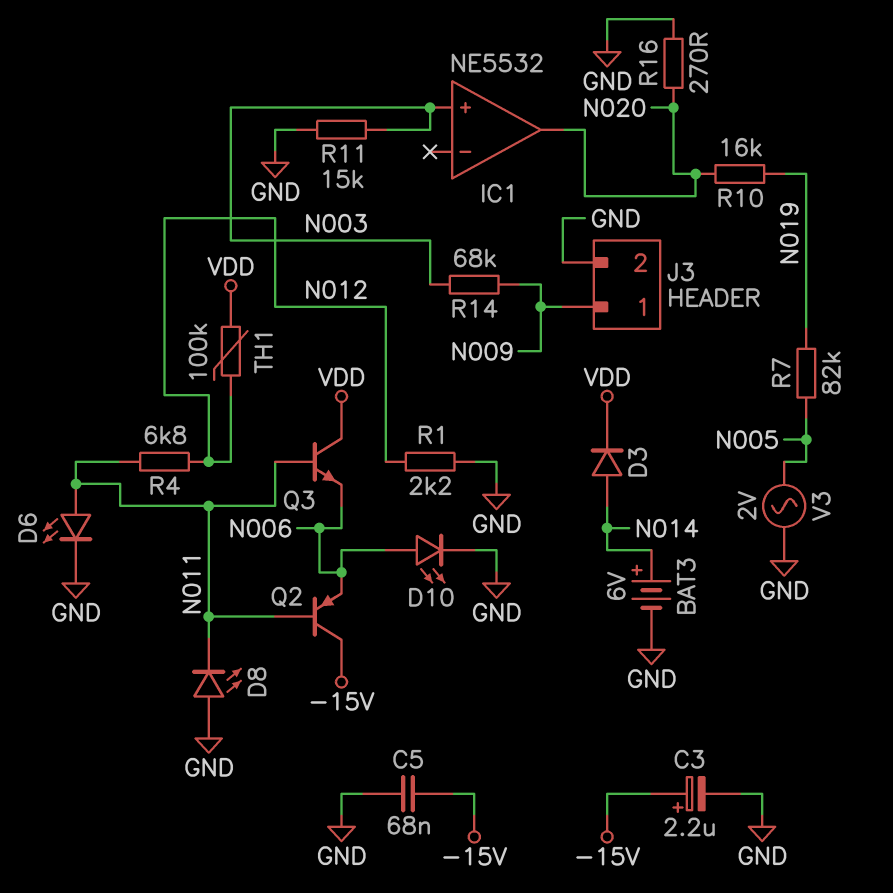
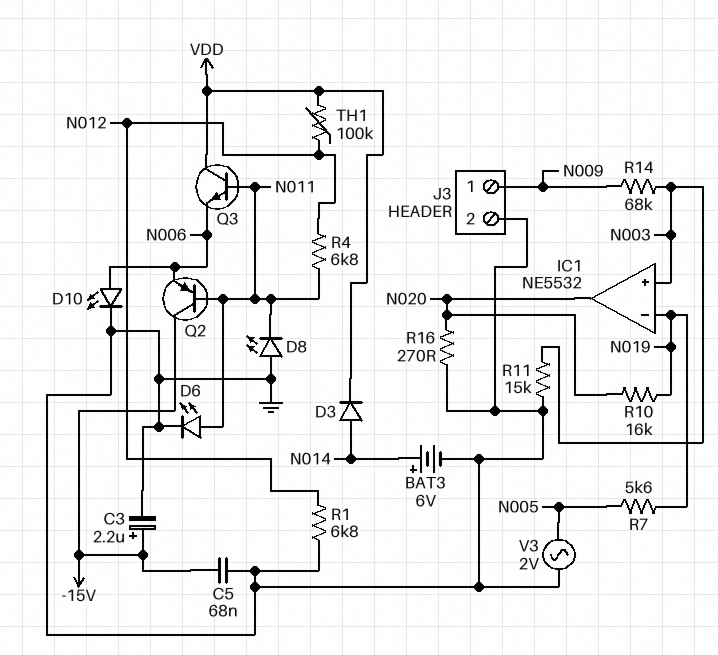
IC1 pin in-: none -> N019
R1: 2.2k (GND, N012) -> 6.8k (GND, N012)
R7: 82k (N005, N019) -> 5.6k (N005, N019)

